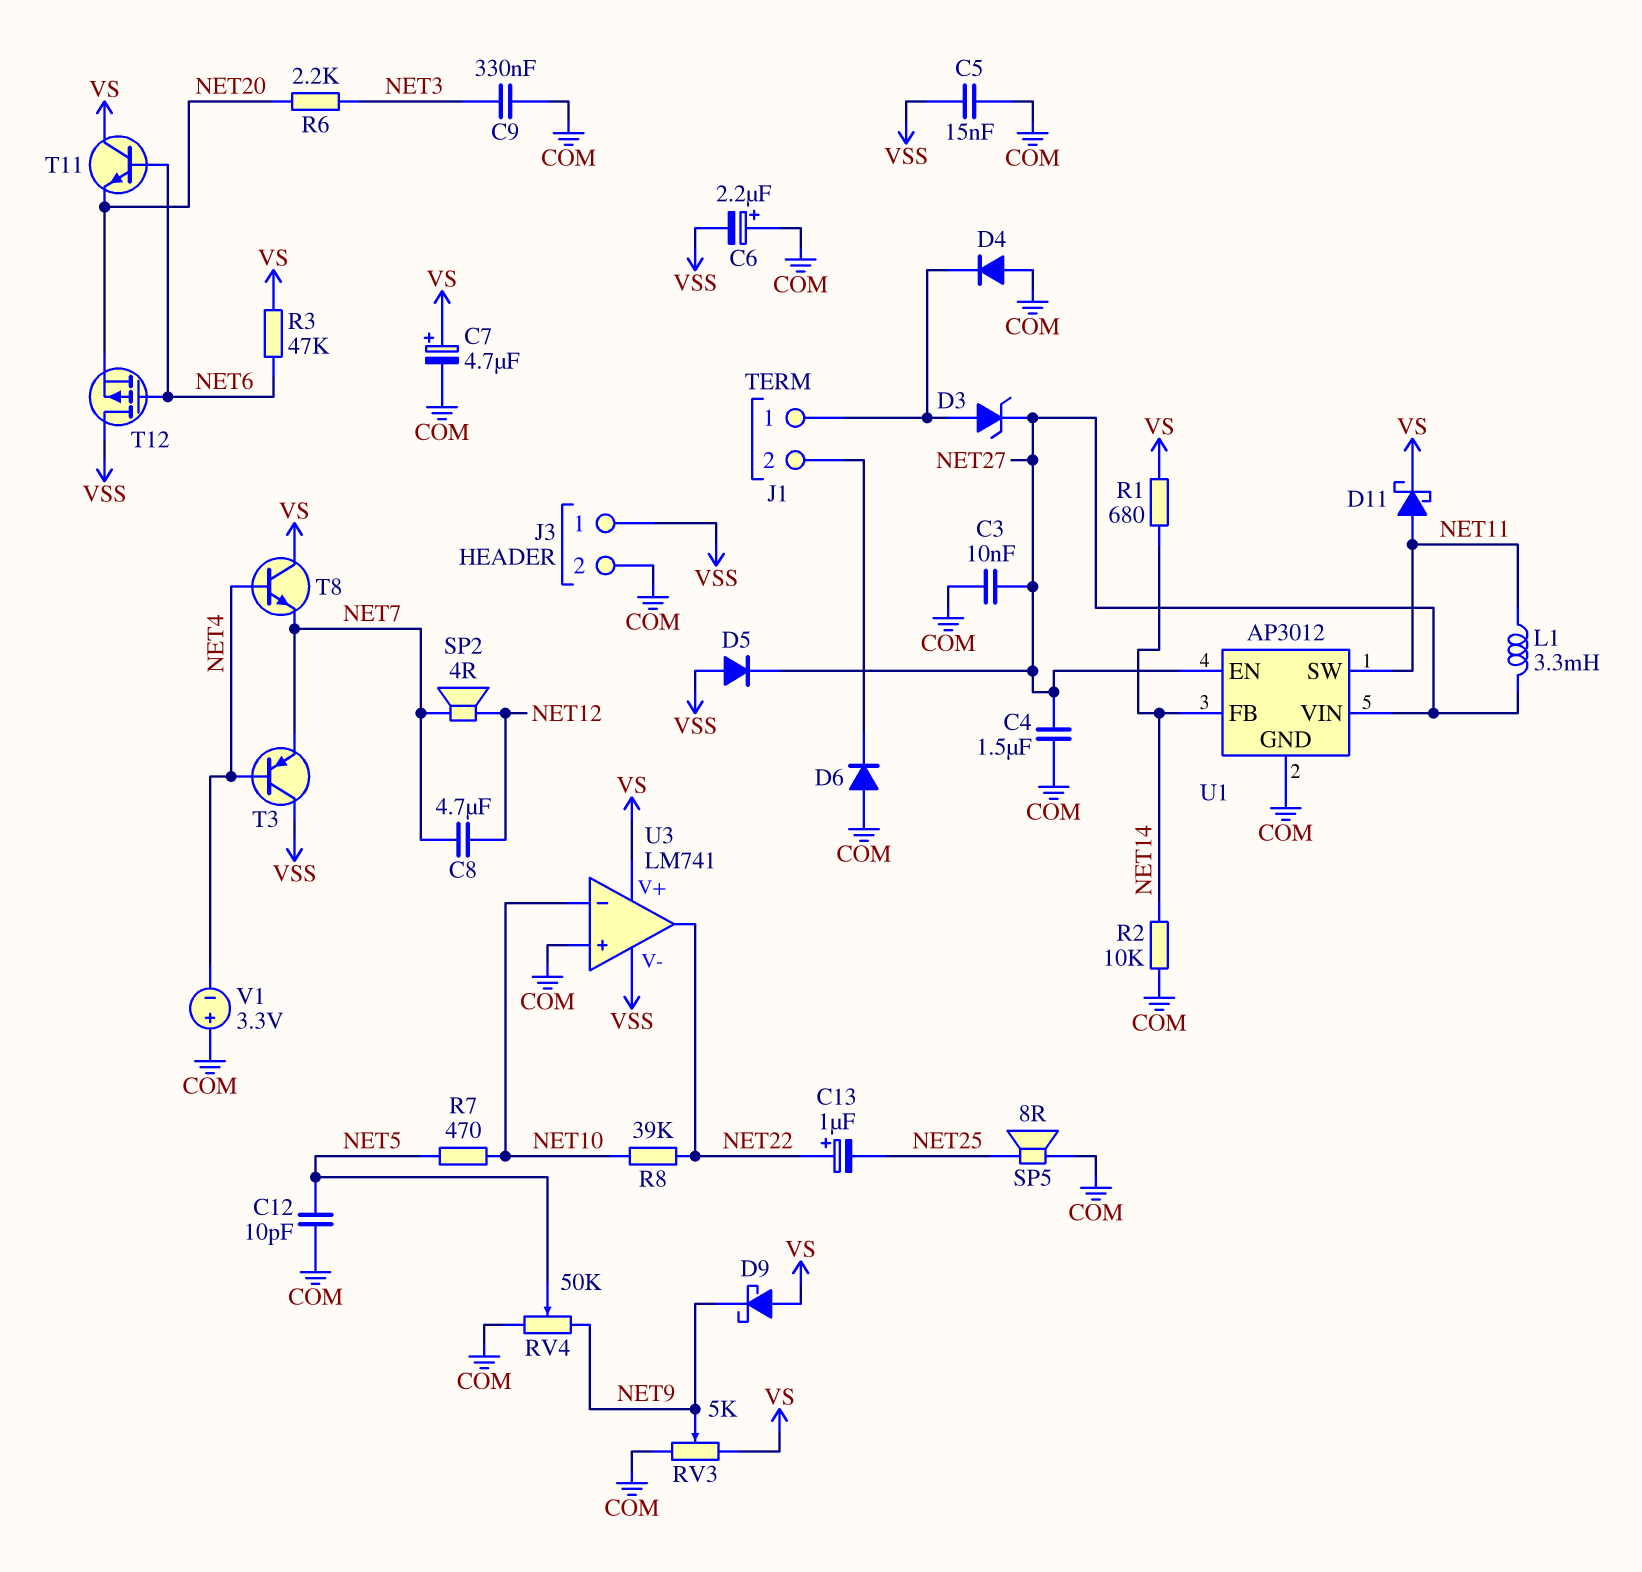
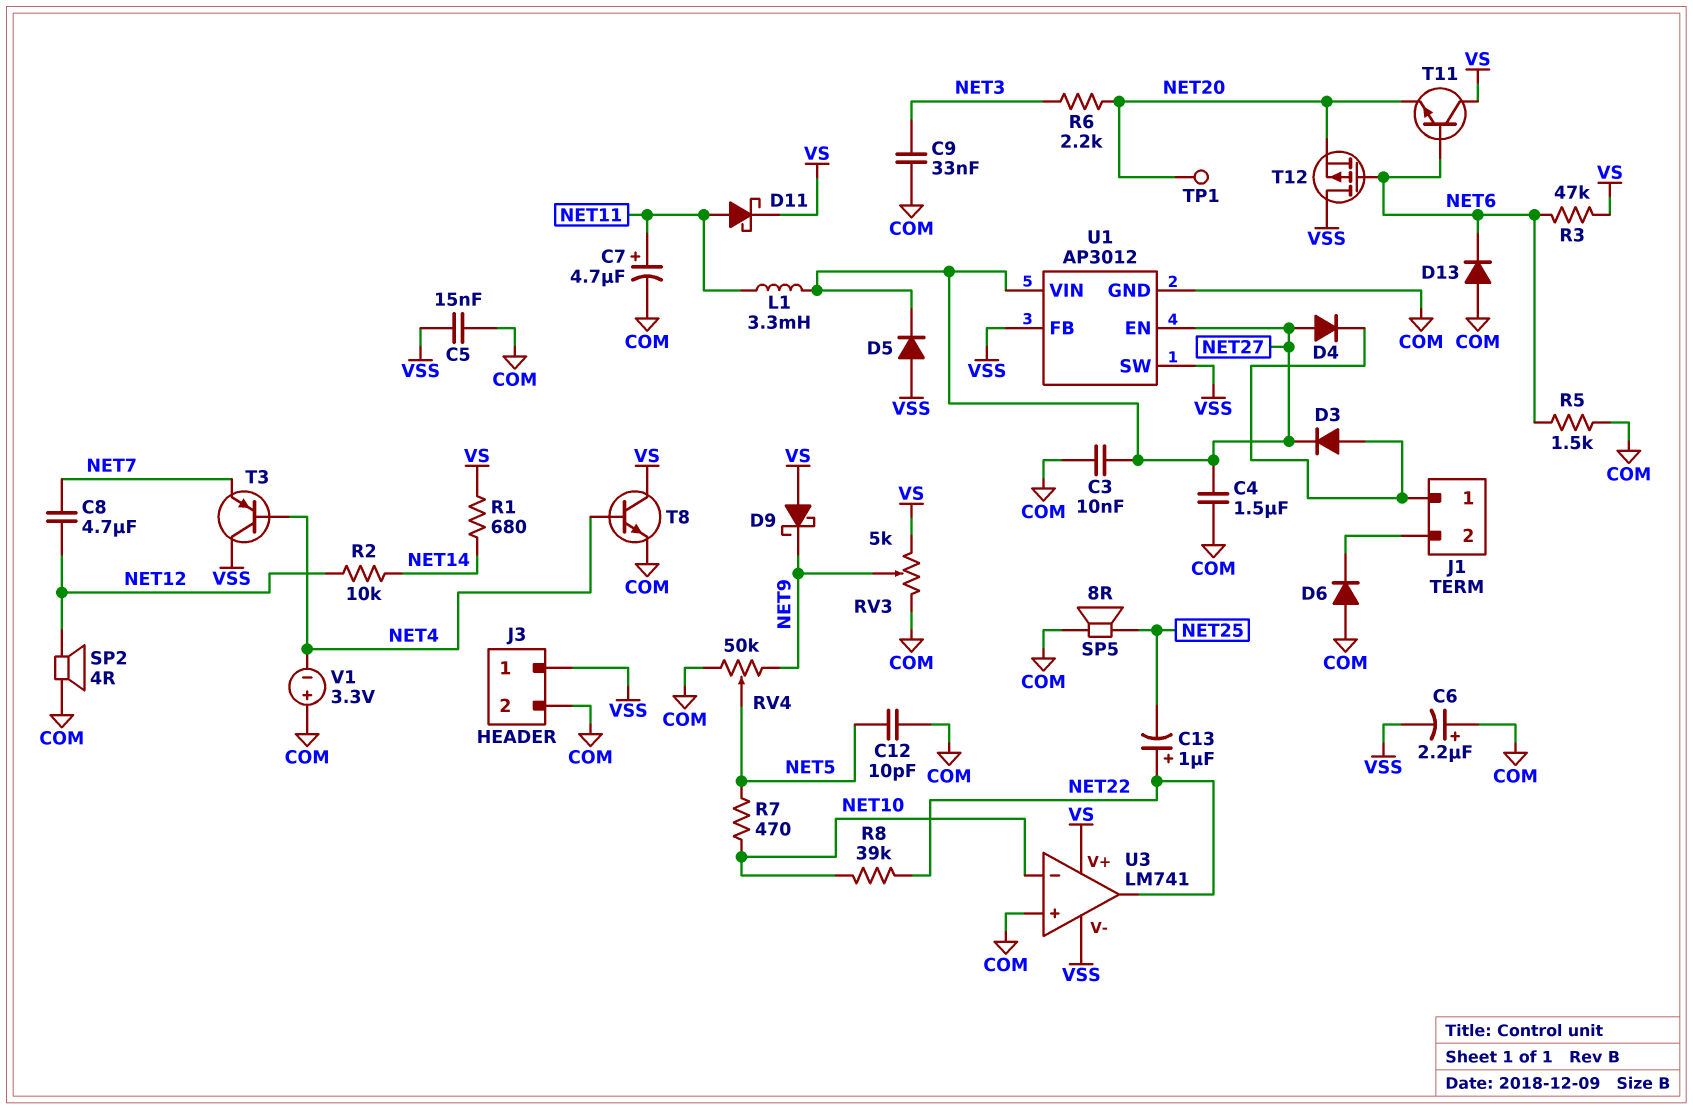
C7: 4.7uF (plus VS, minus COM) -> 4.7uF (plus NET11, minus COM)
C9: 330nF (COM, NET3) -> 33nF (COM, NET3)
D3: zener (A J1/1, K NET27) -> diode (A J1/1, K NET27)
D4: diode (A COM, K J1/1) -> diode (A NET27, K J1/1)
D13: none -> diode (A COM, K NET6)
R2: 10k (COM, NET14) -> 10k (NET12, NET14)
R5: none -> 1.5k (COM, NET6)
SP2: speaker 4R (NET7, NET12) -> speaker 4R (COM, NET12)
T8: NPN (B NET4, C VS, E NET7) -> NPN (B NET4, C VS, E COM)
TP1: none -> test point (NET20)
U1 pin FB: NET14 -> VSS
U1 pin SW: NET11 -> VSS

